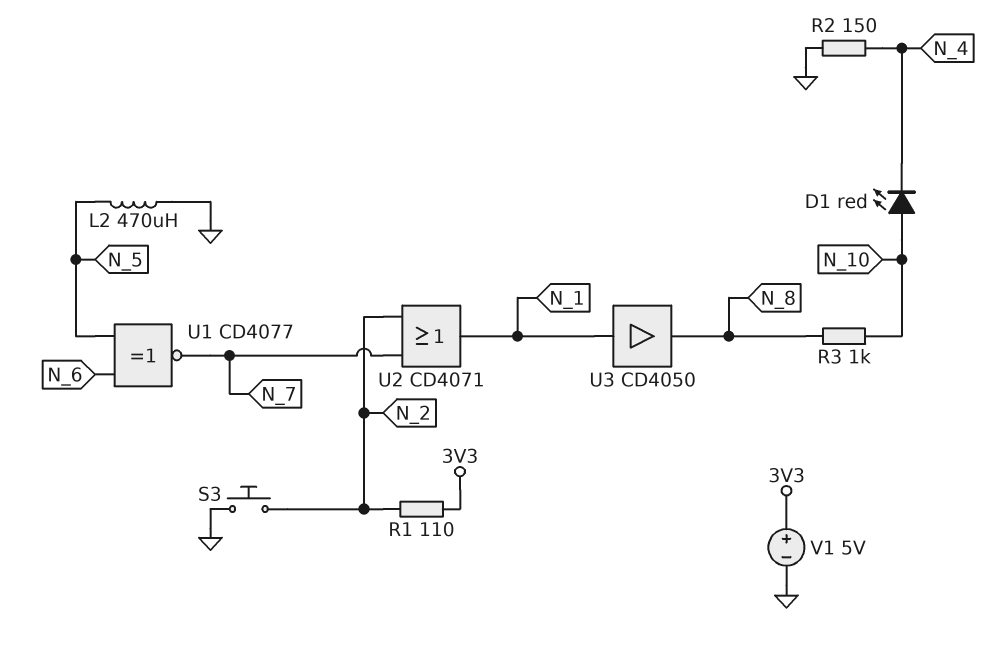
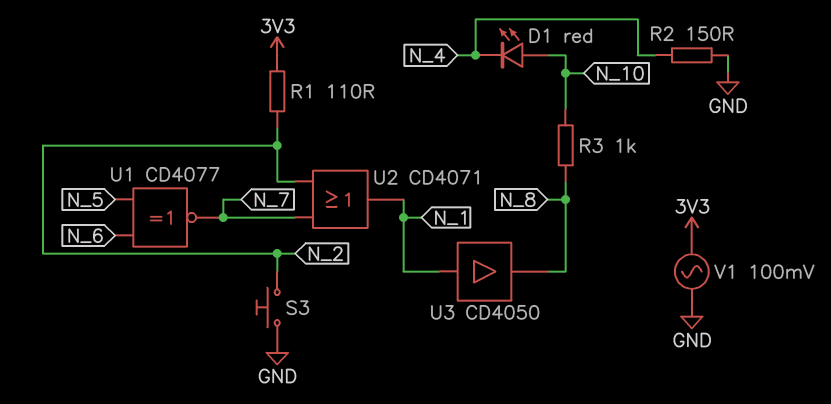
L2: 470uH (GND, N_5) -> none
V1: 5V (plus 3V3, minus GND) -> AC 100mV (3V3, GND)

